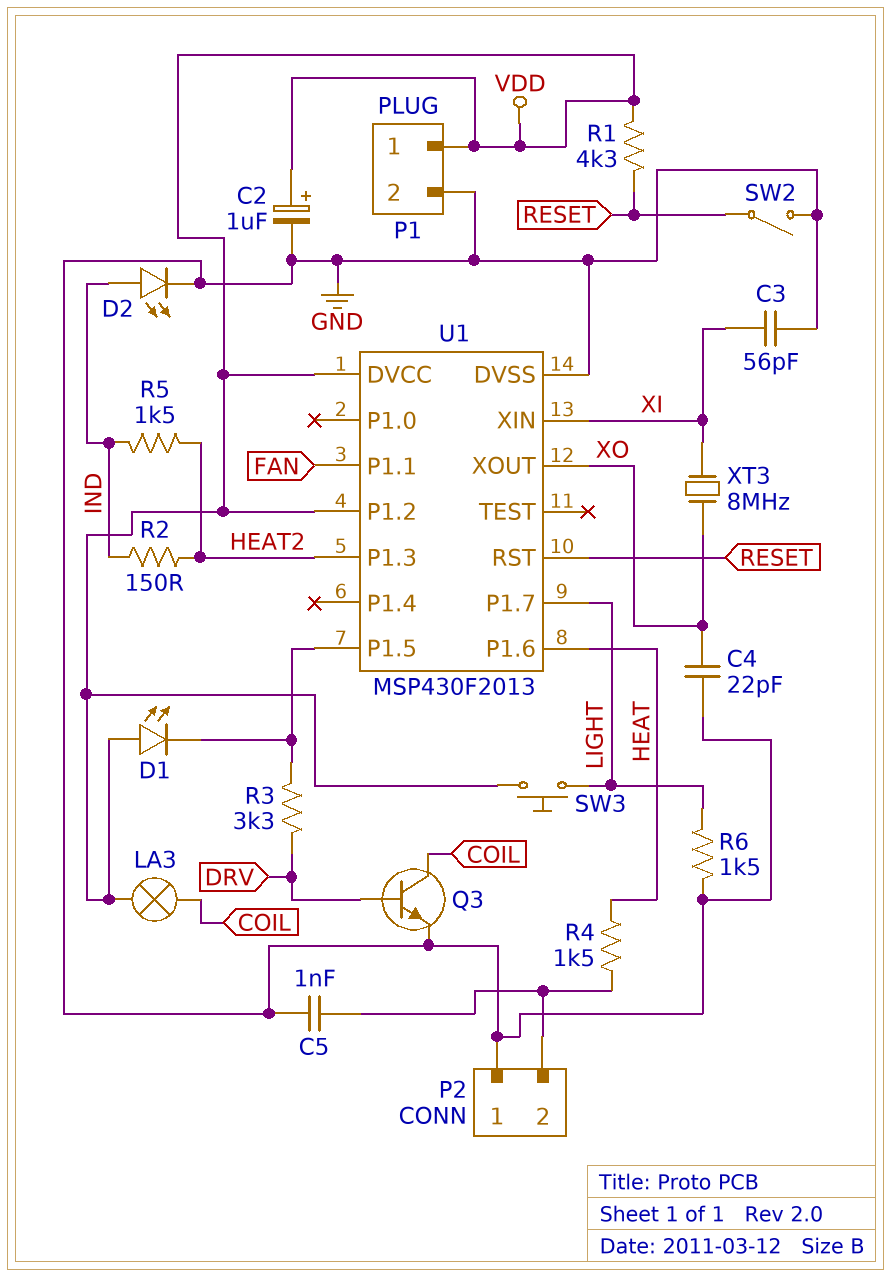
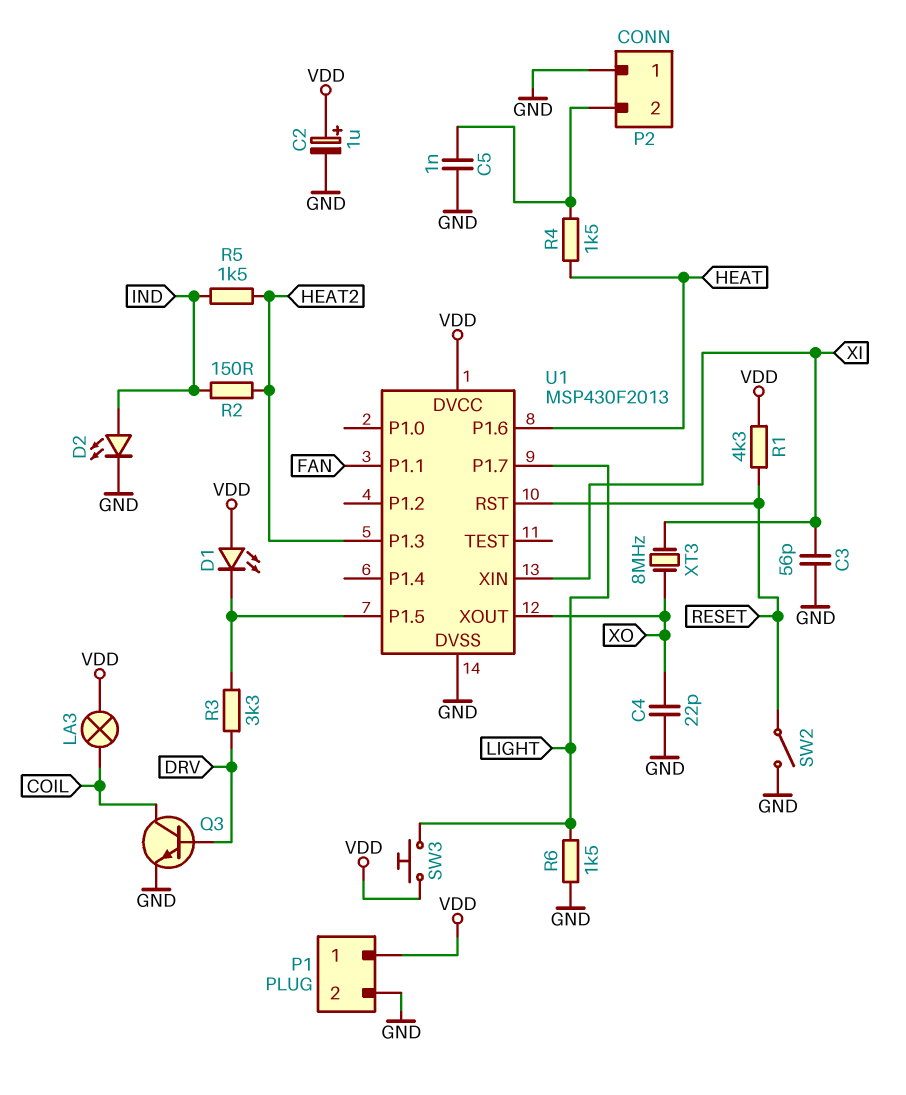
U1 pin P1.2: VDD -> none

